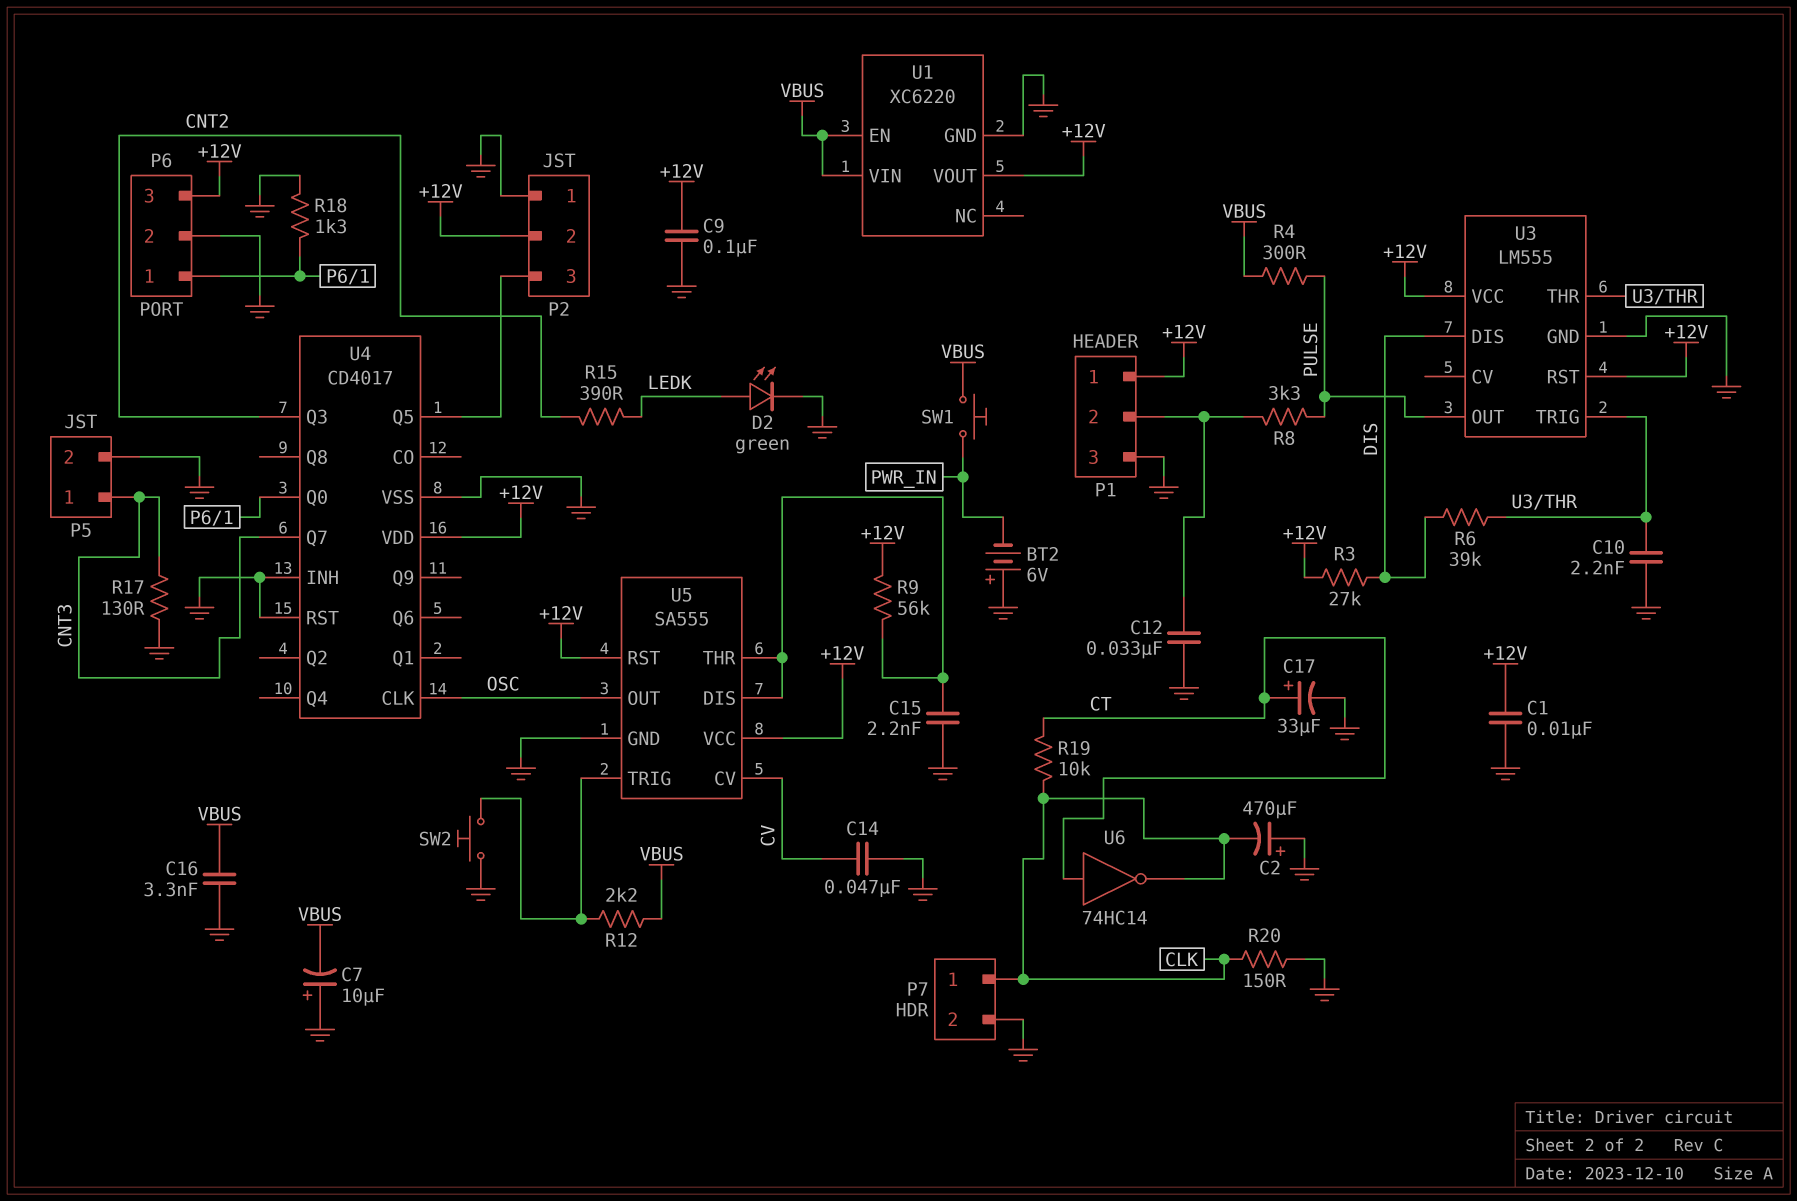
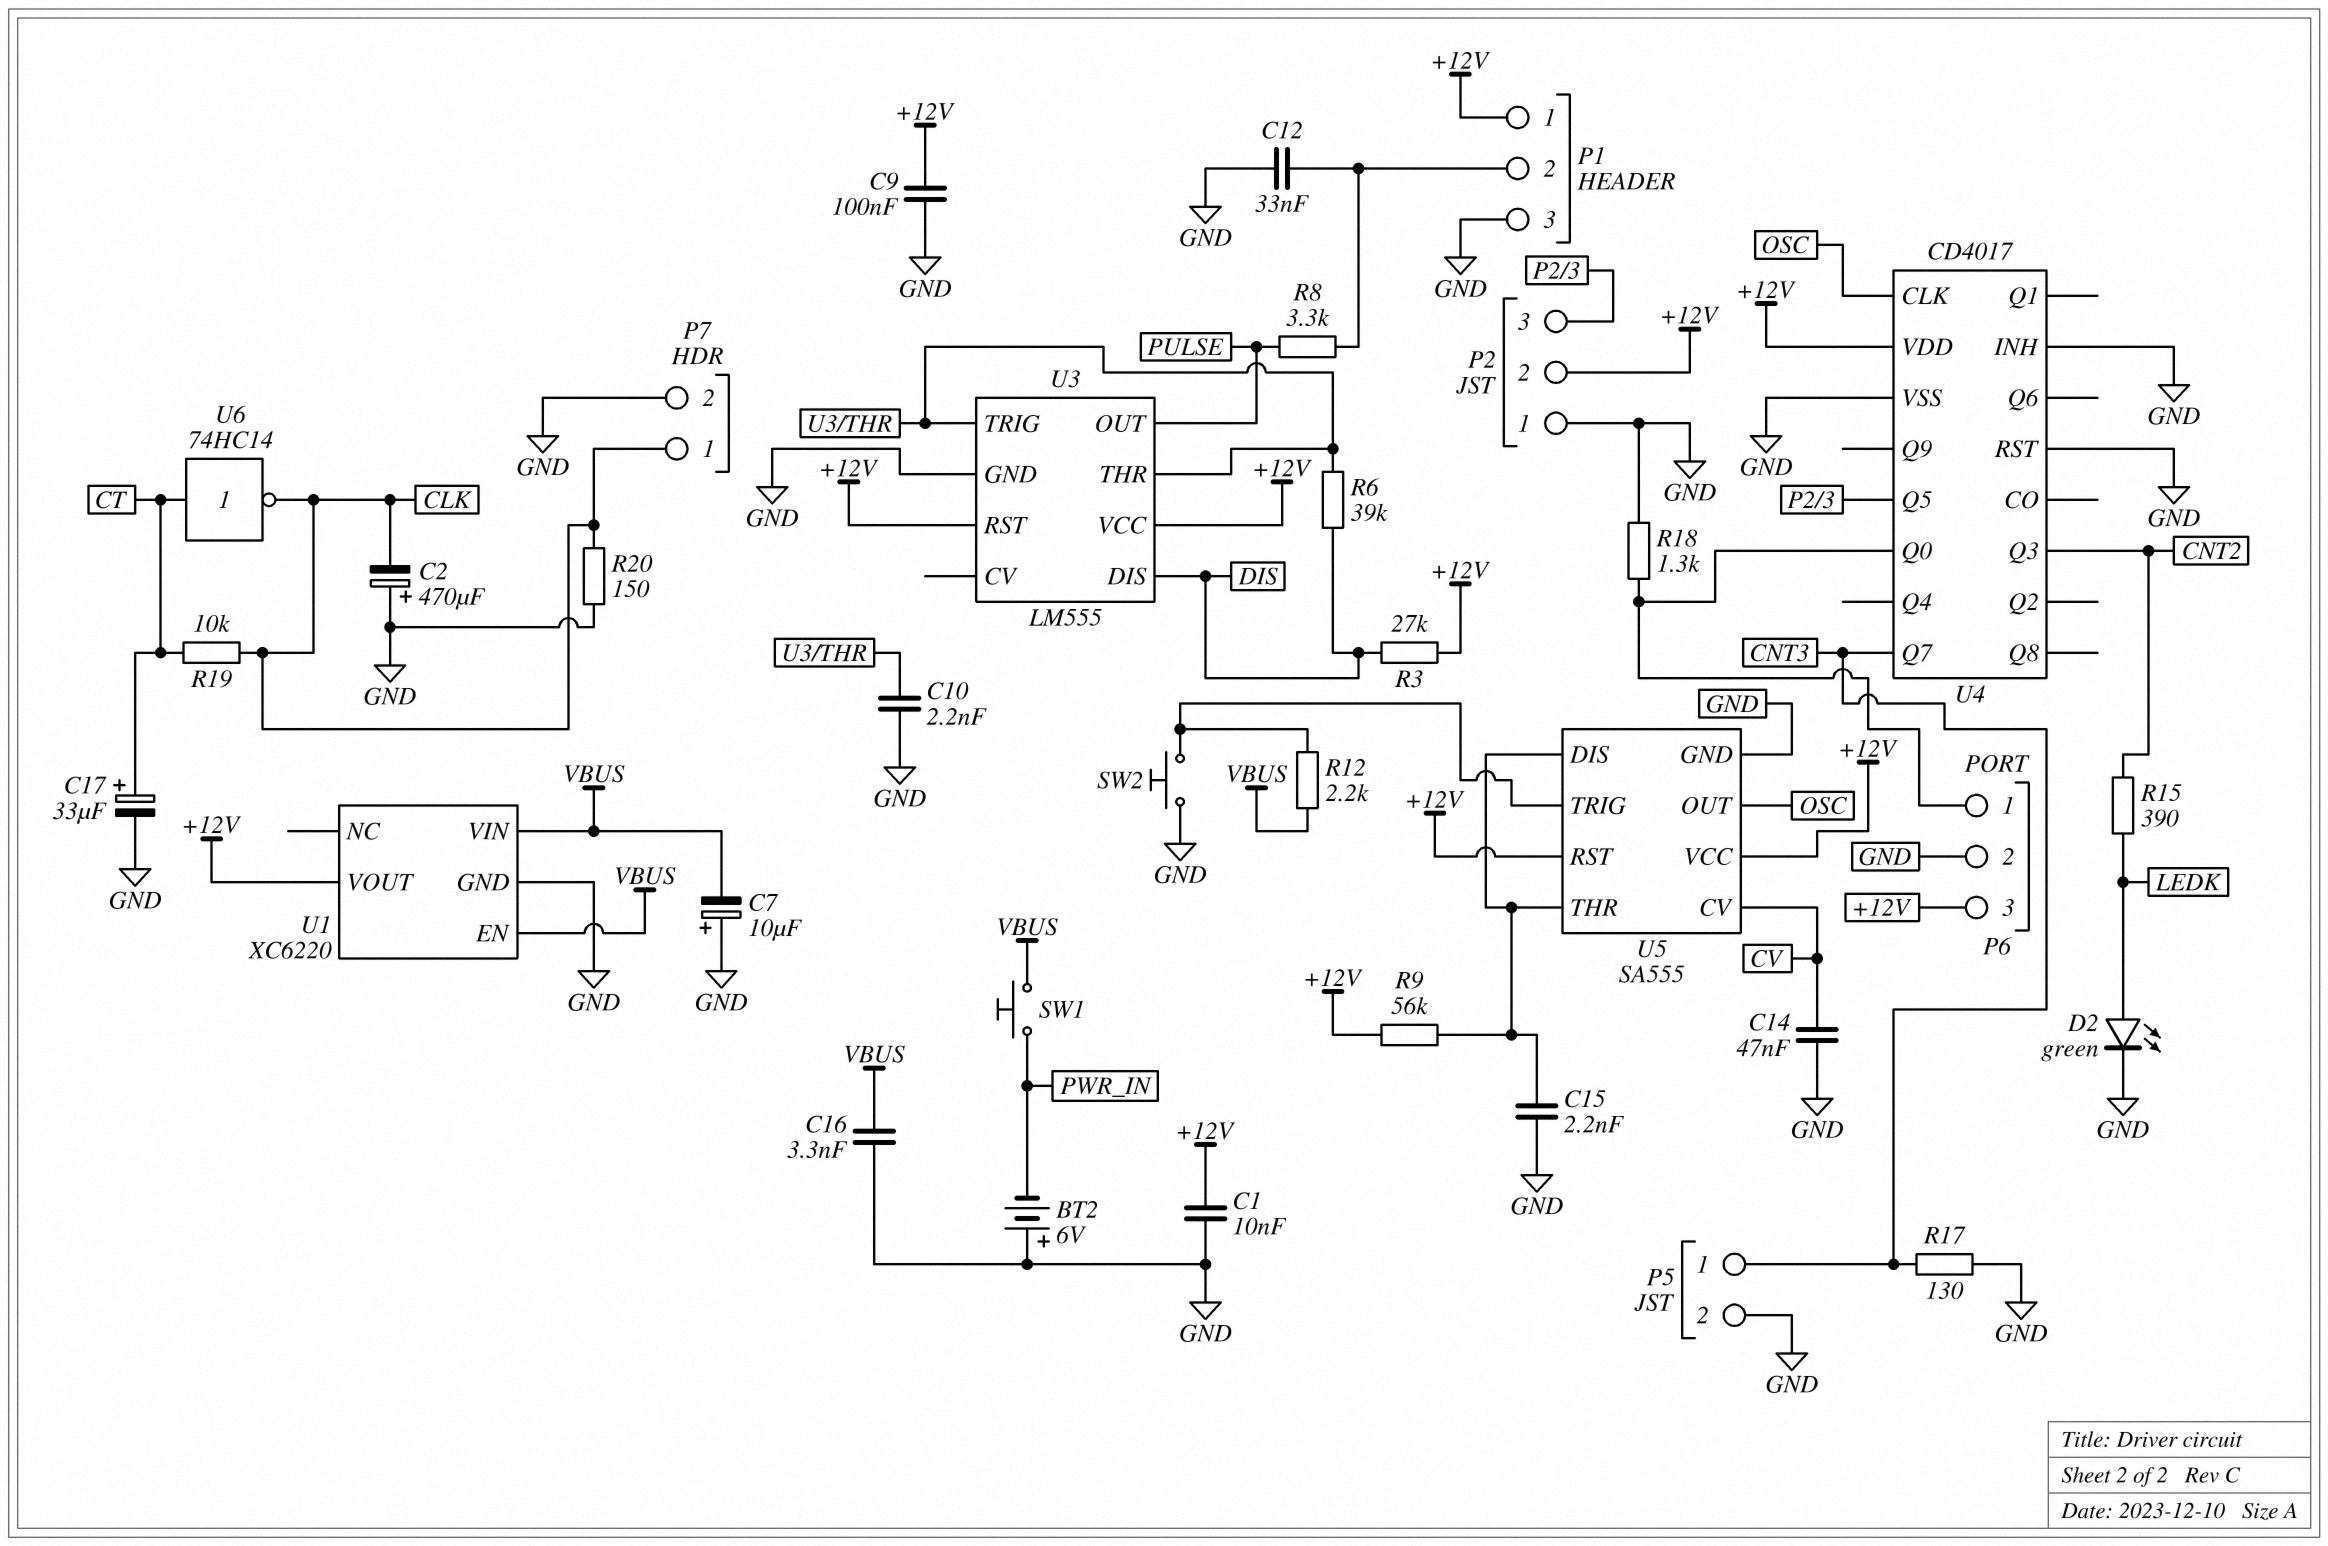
R4: 300 (PULSE, VBUS) -> none

